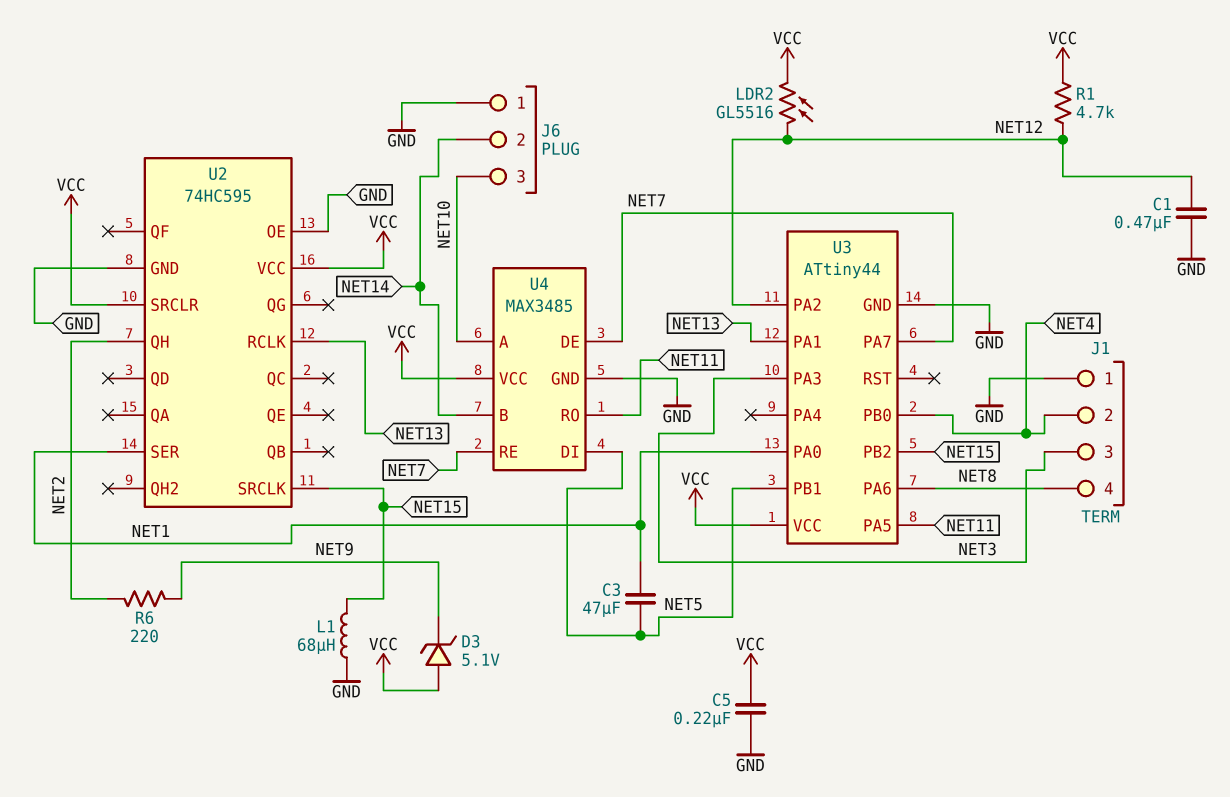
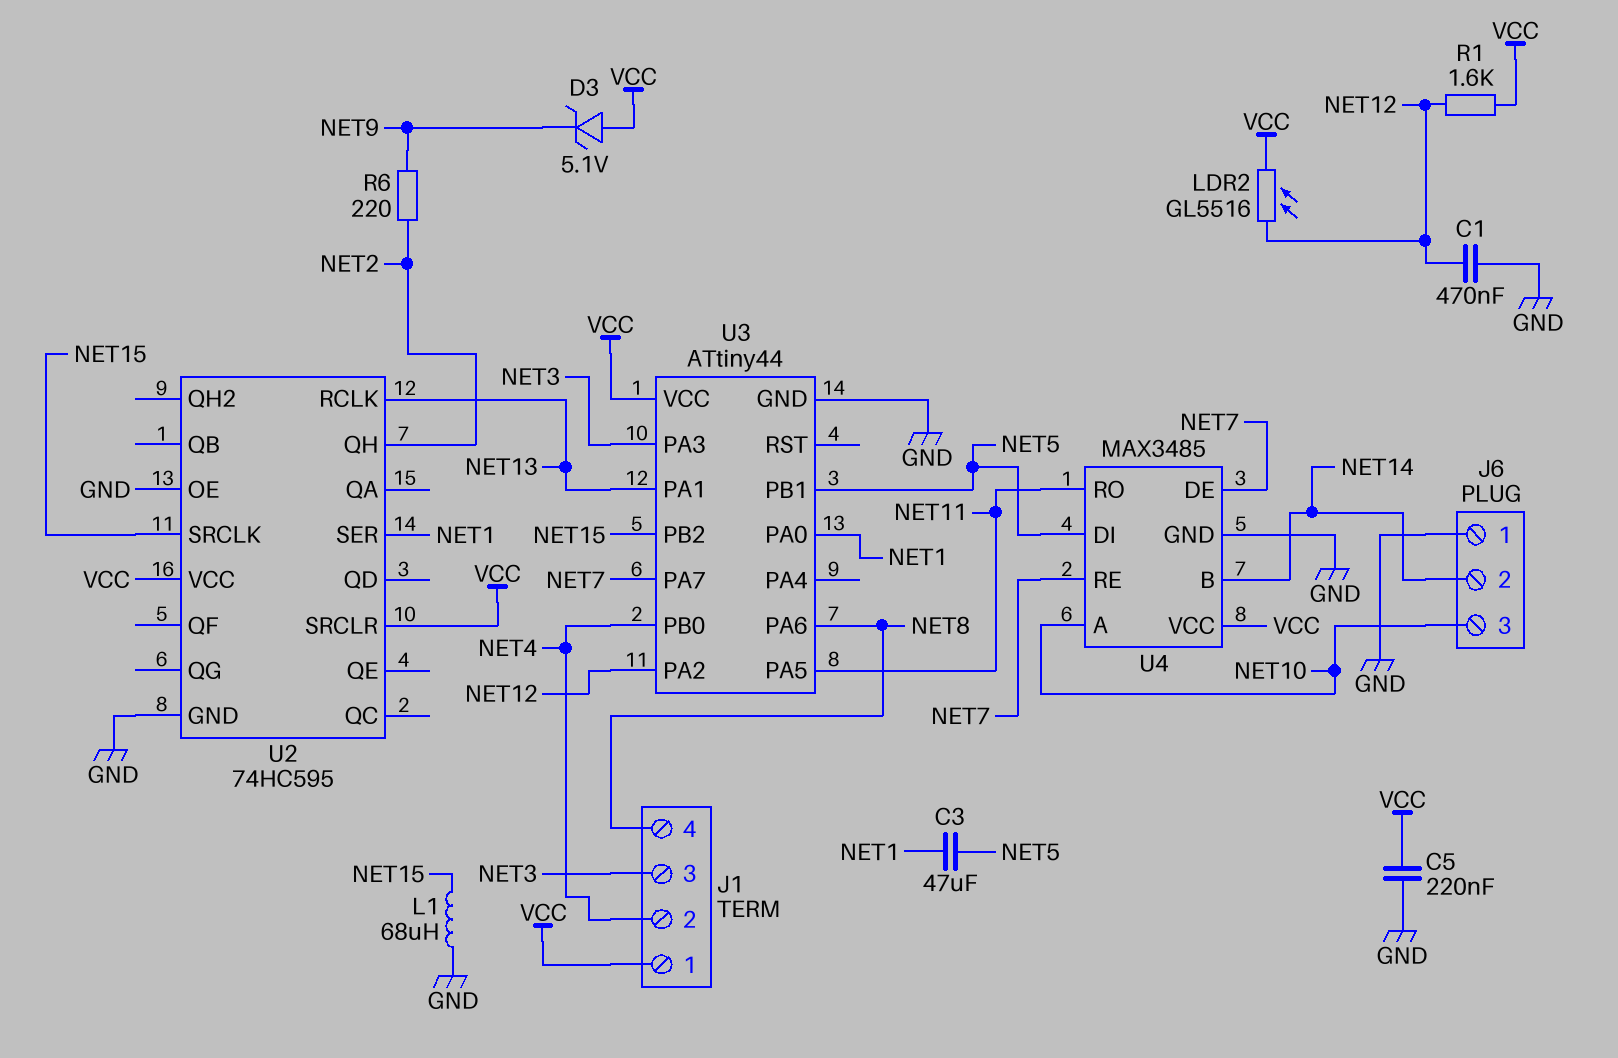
J1 pin 1: GND -> VCC
R1: 4.7k (NET12, VCC) -> 1.6k (NET12, VCC)

